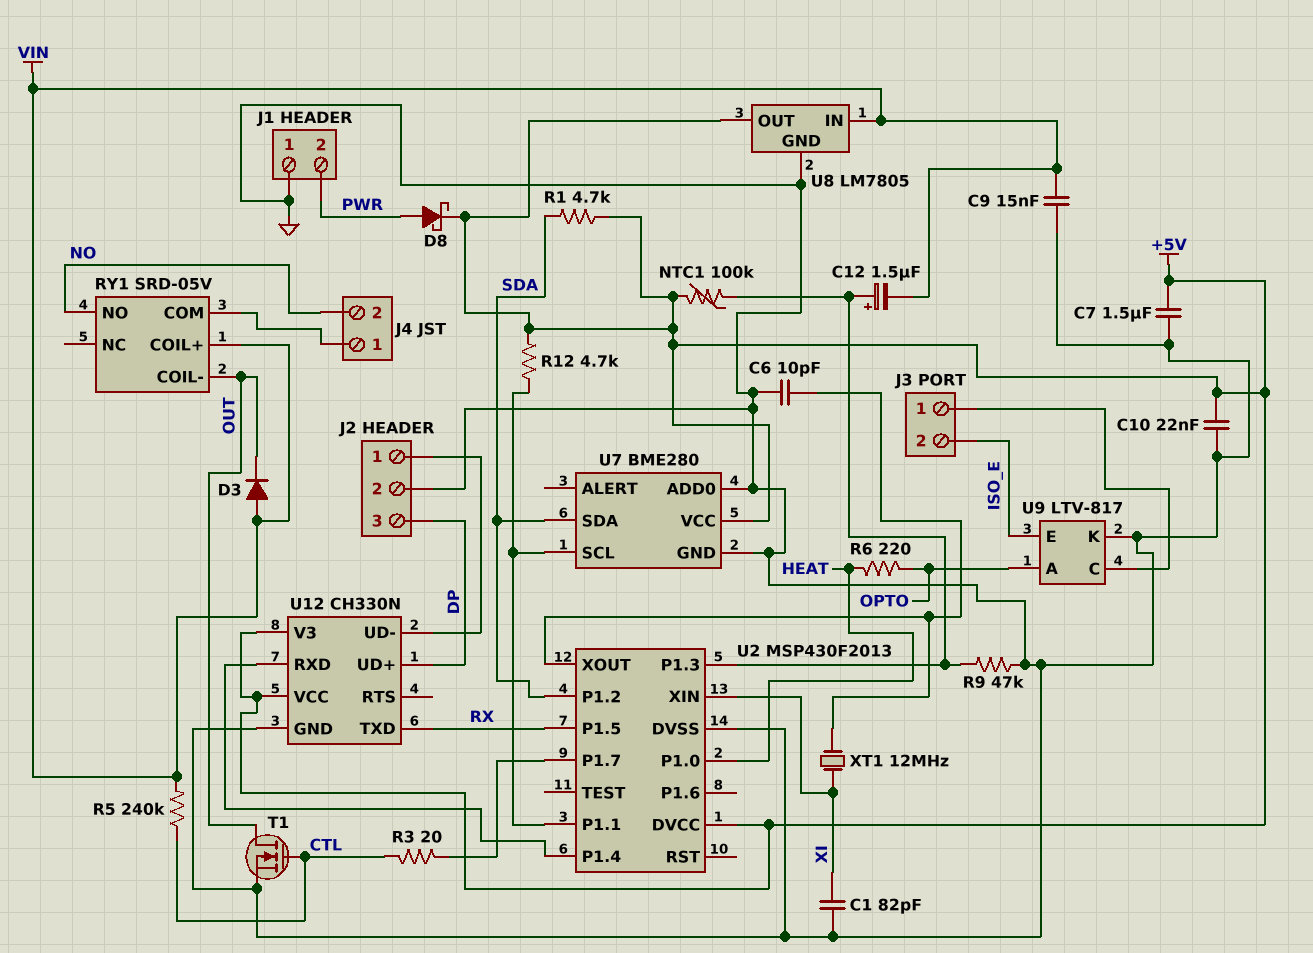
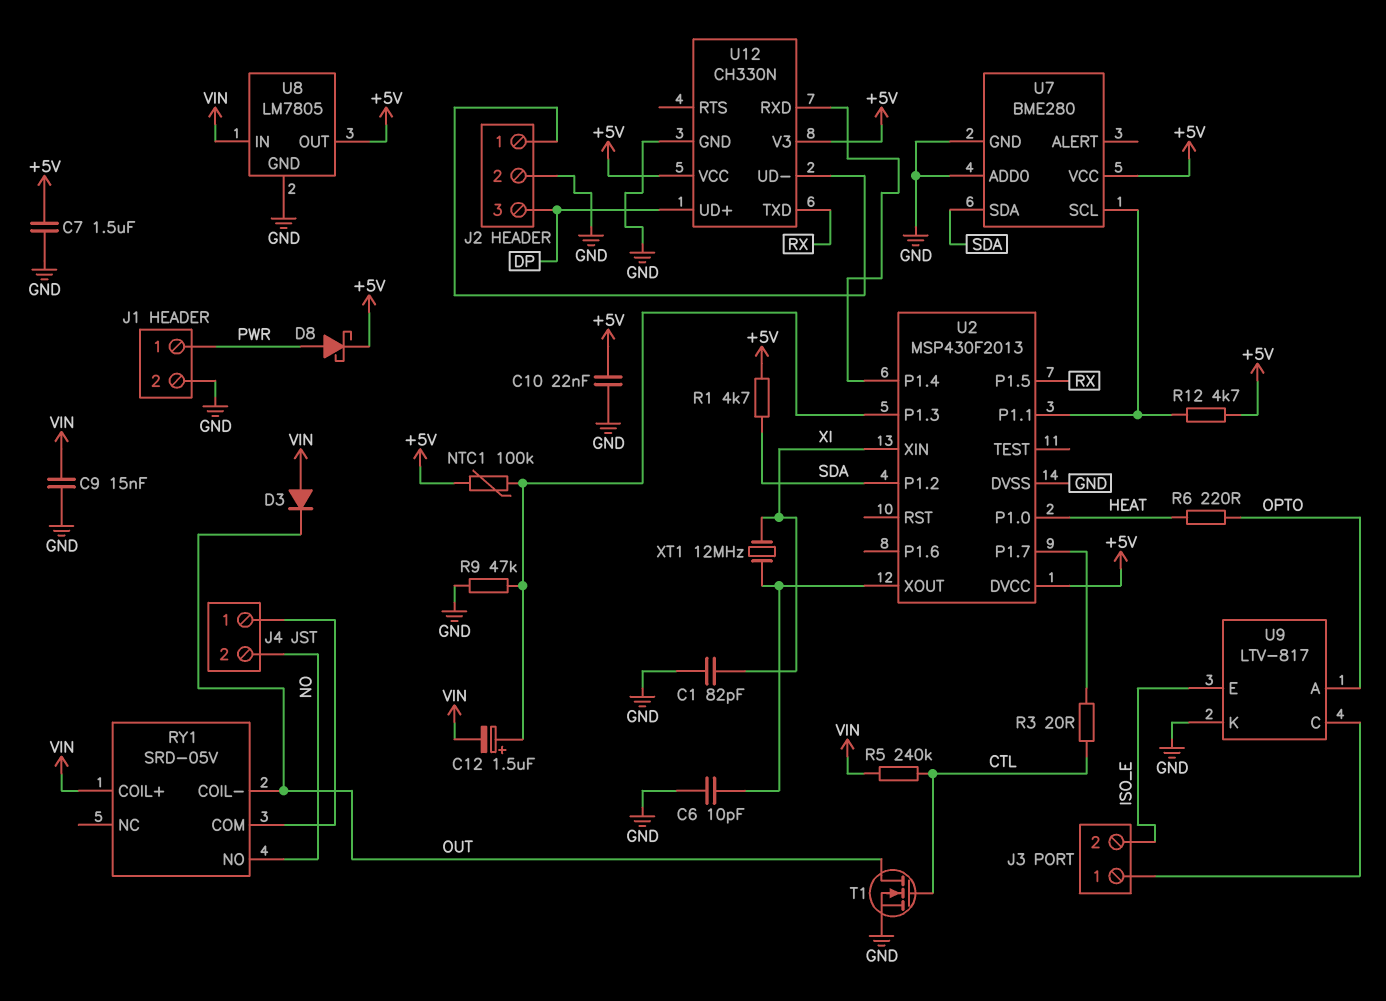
J1 pin 1: GND -> PWR
J1 pin 2: PWR -> GND

